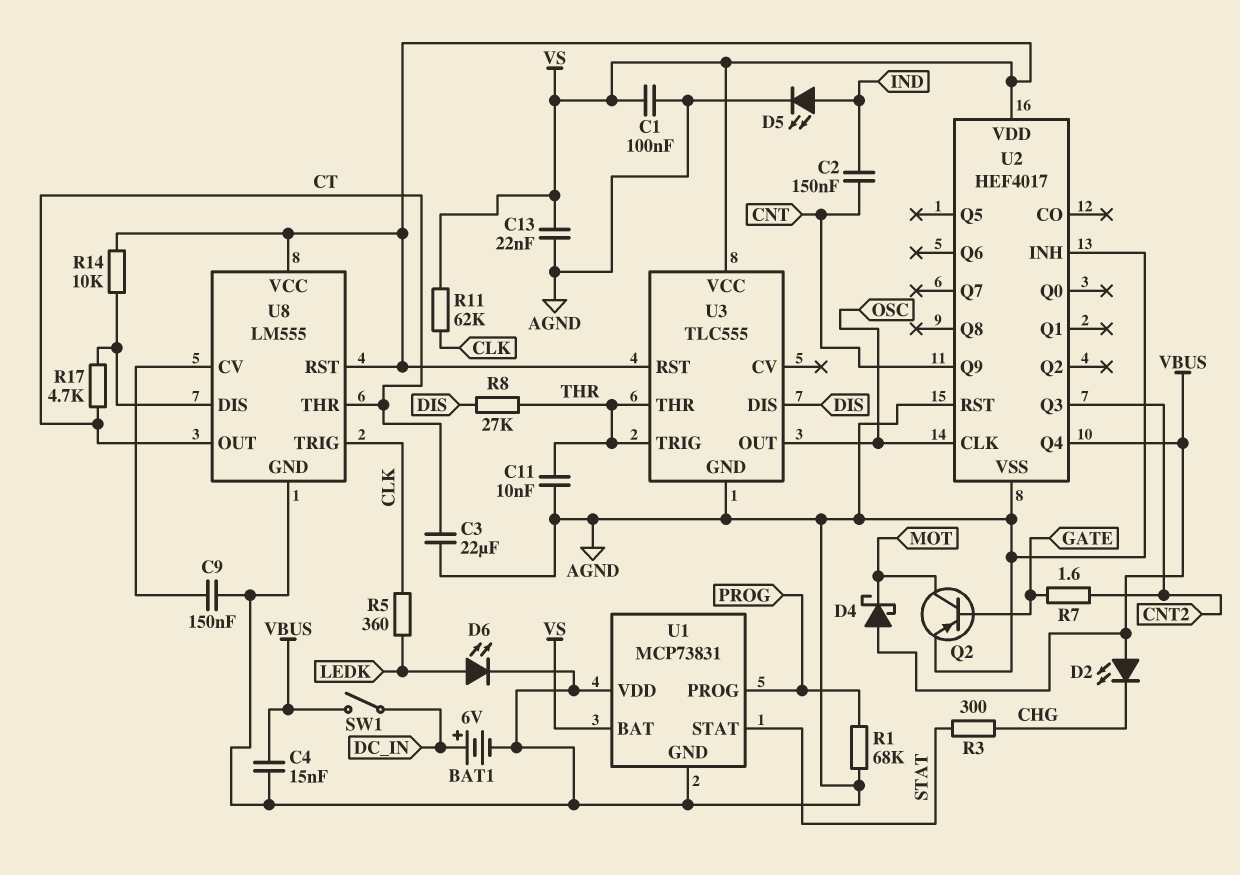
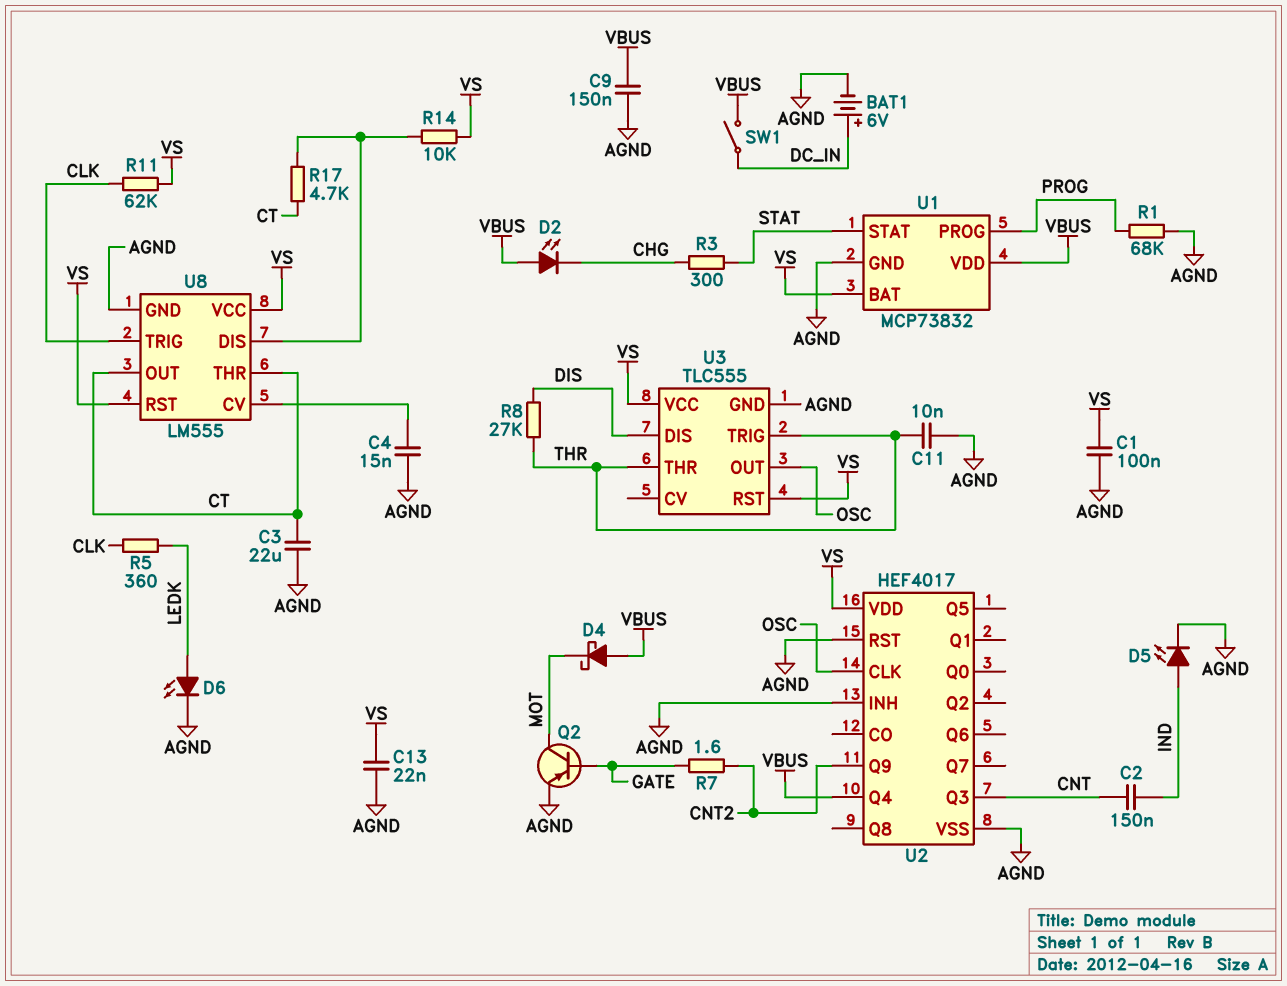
C4: 15nF (AGND, VBUS) -> 15nF (AGND, U8/CV)
C9: 150nF (AGND, U8/CV) -> 150nF (AGND, VBUS)
U1: MCP73831 -> MCP73832
U1 pin VDD: AGND -> VBUS
U2 pin Q3: CNT2 -> CNT
U2 pin Q9: CNT -> CNT2

